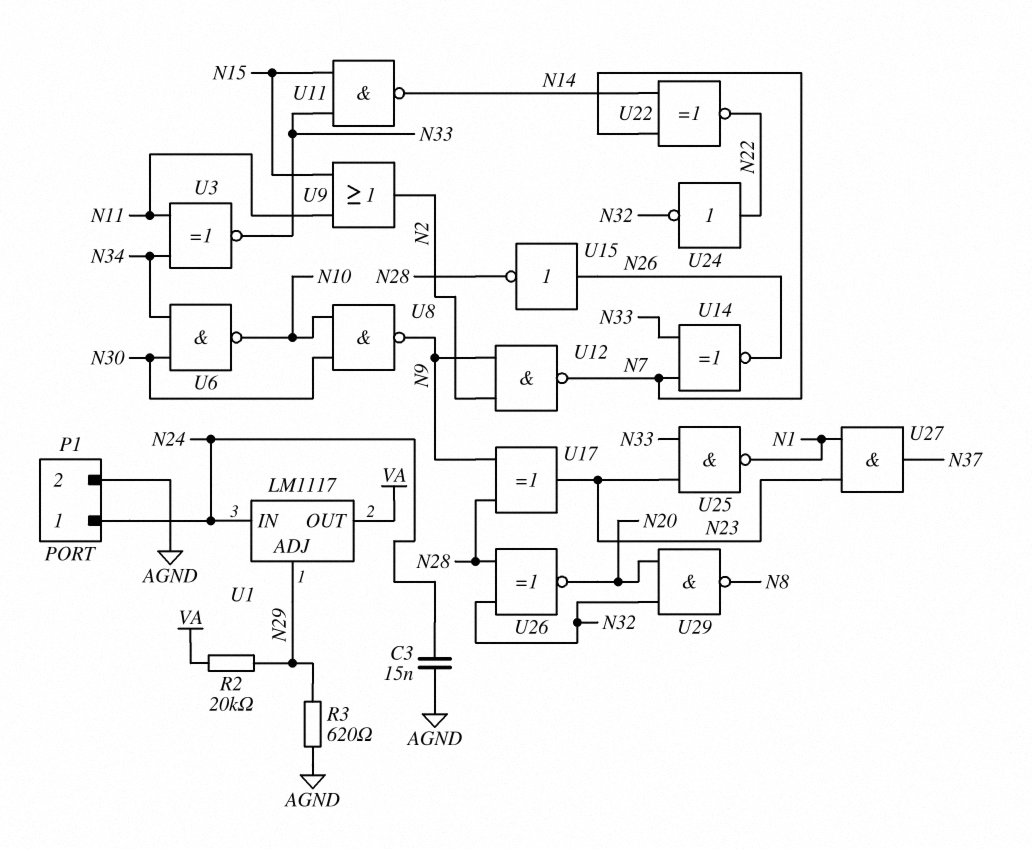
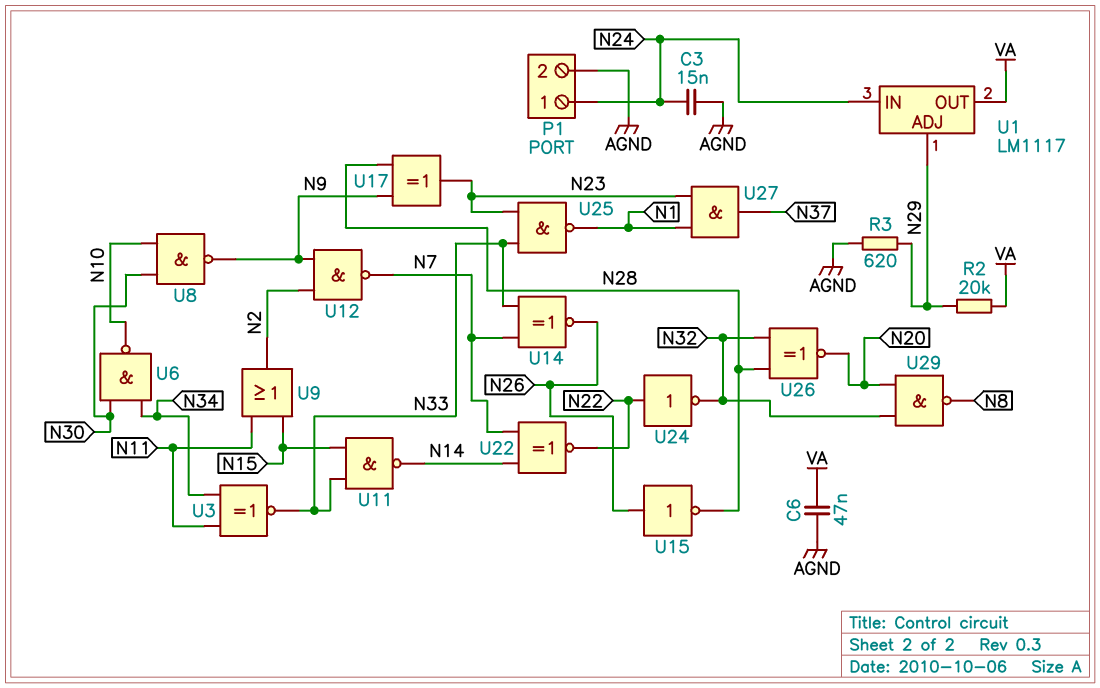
C6: none -> 47nF (AGND, VA)

